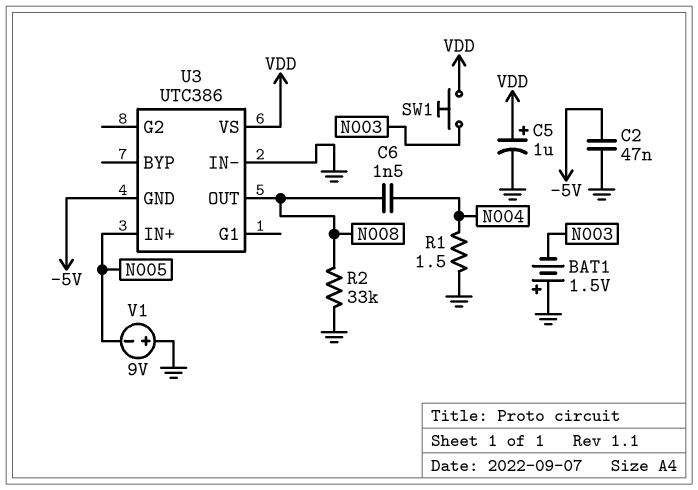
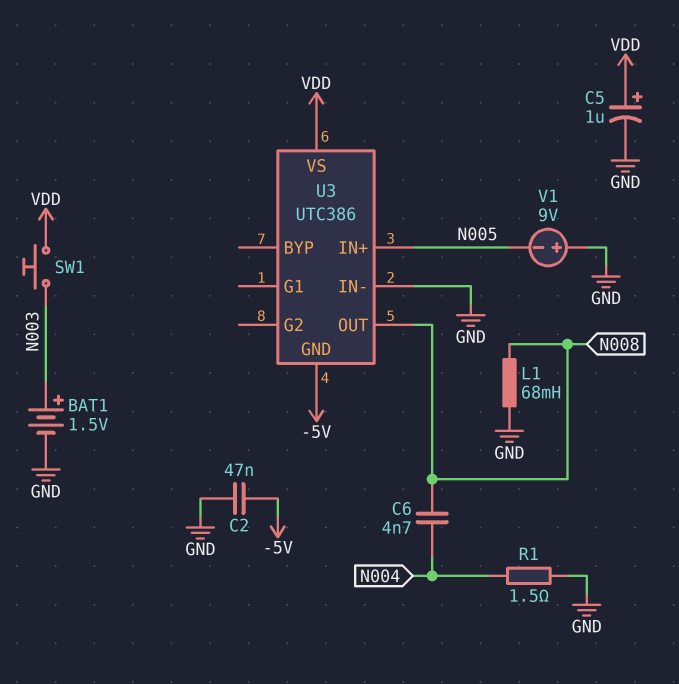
BAT1: 1.5V (plus GND, minus N003) -> 1.5V (plus N003, minus GND)
C6: 1.5nF (N004, N008) -> 4.7nF (N004, N008)
L1: none -> 68mH (GND, N008)
R2: 33k (GND, N008) -> none

